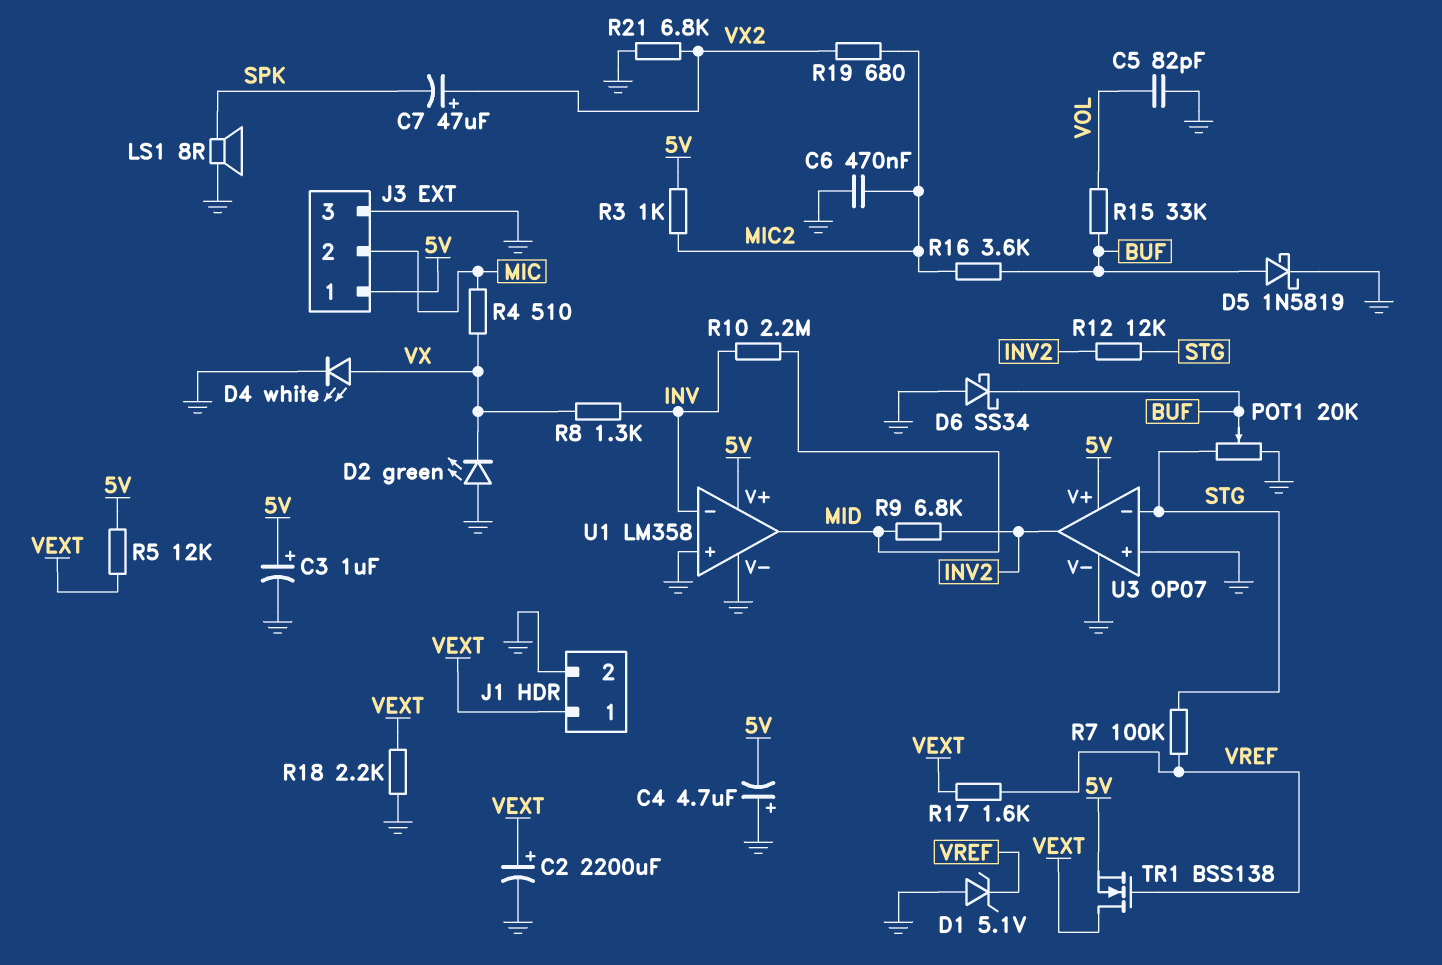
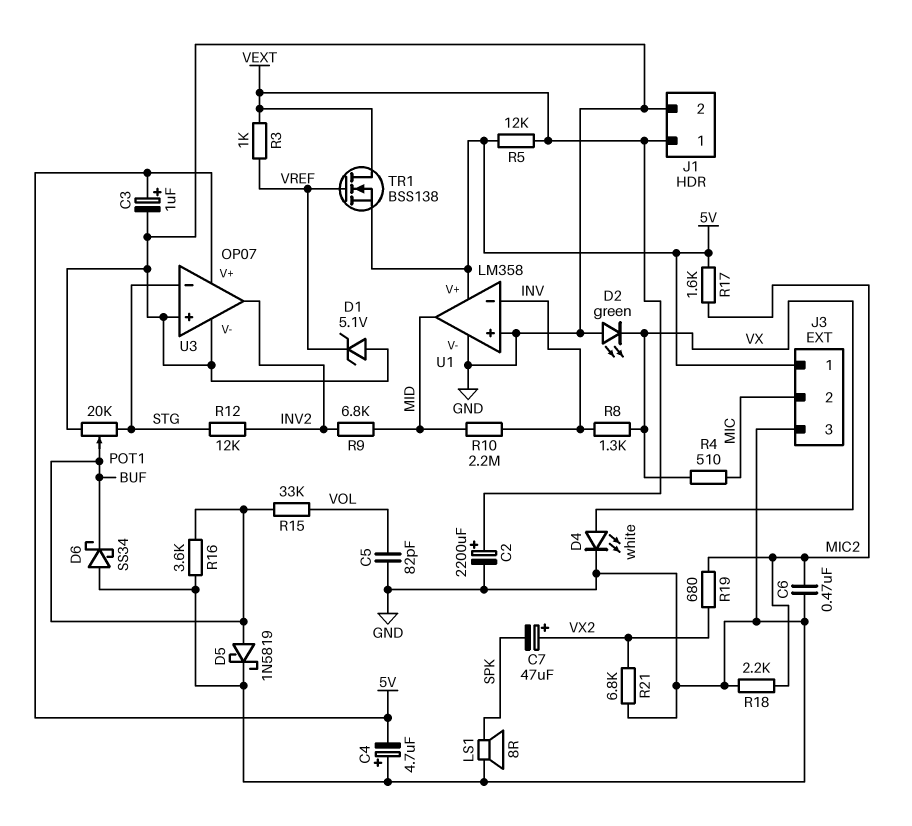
R3: 1k (5V, MIC2) -> 1k (VEXT, VREF)
R7: 100k (STG, VREF) -> none
R16: 3.6k (BUF, MIC2) -> 3.6k (BUF, GND)
R17: 1.6k (VEXT, VREF) -> 1.6k (5V, MIC2)
R18: 2.2k (GND, VEXT) -> 2.2k (GND, MIC2)

